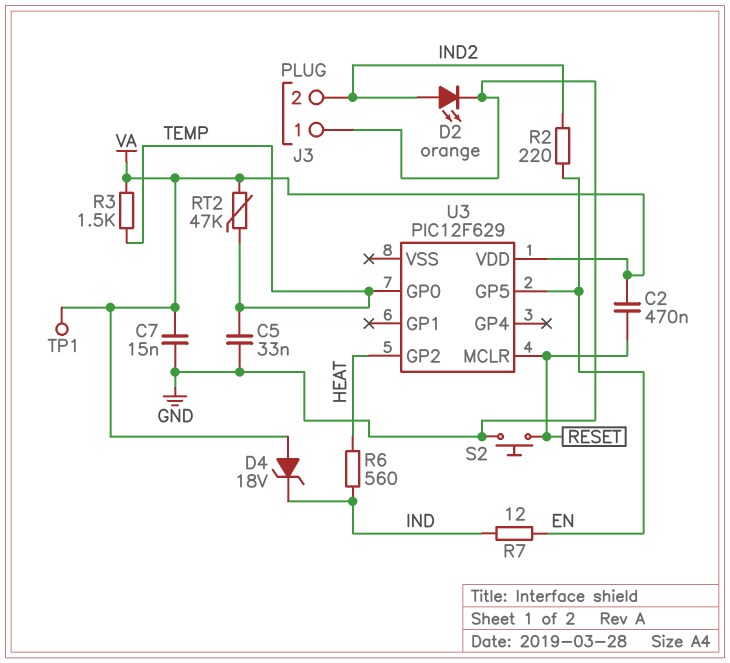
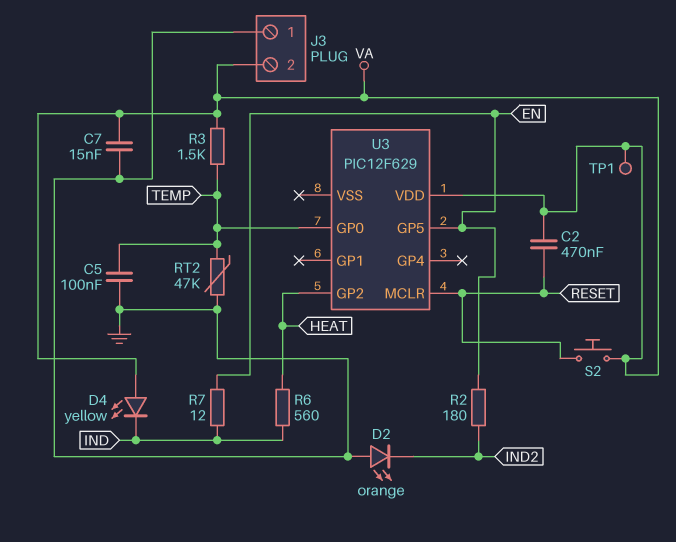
C5: 33nF (GND, TEMP) -> 100nF (GND, TEMP)
D2: LED orange (A IND2, K GND) -> LED orange (A GND, K IND2)
D4: zener 18V (A VA, K IND) -> LED yellow (A VA, K IND)
J3 pin 2: IND2 -> VA
R2: 220 (EN, IND2) -> 180 (EN, IND2)
RT2: 47k (TEMP, VA) -> 47k (GND, TEMP)
S2: button (GND, RESET) -> button (RESET, VA)

